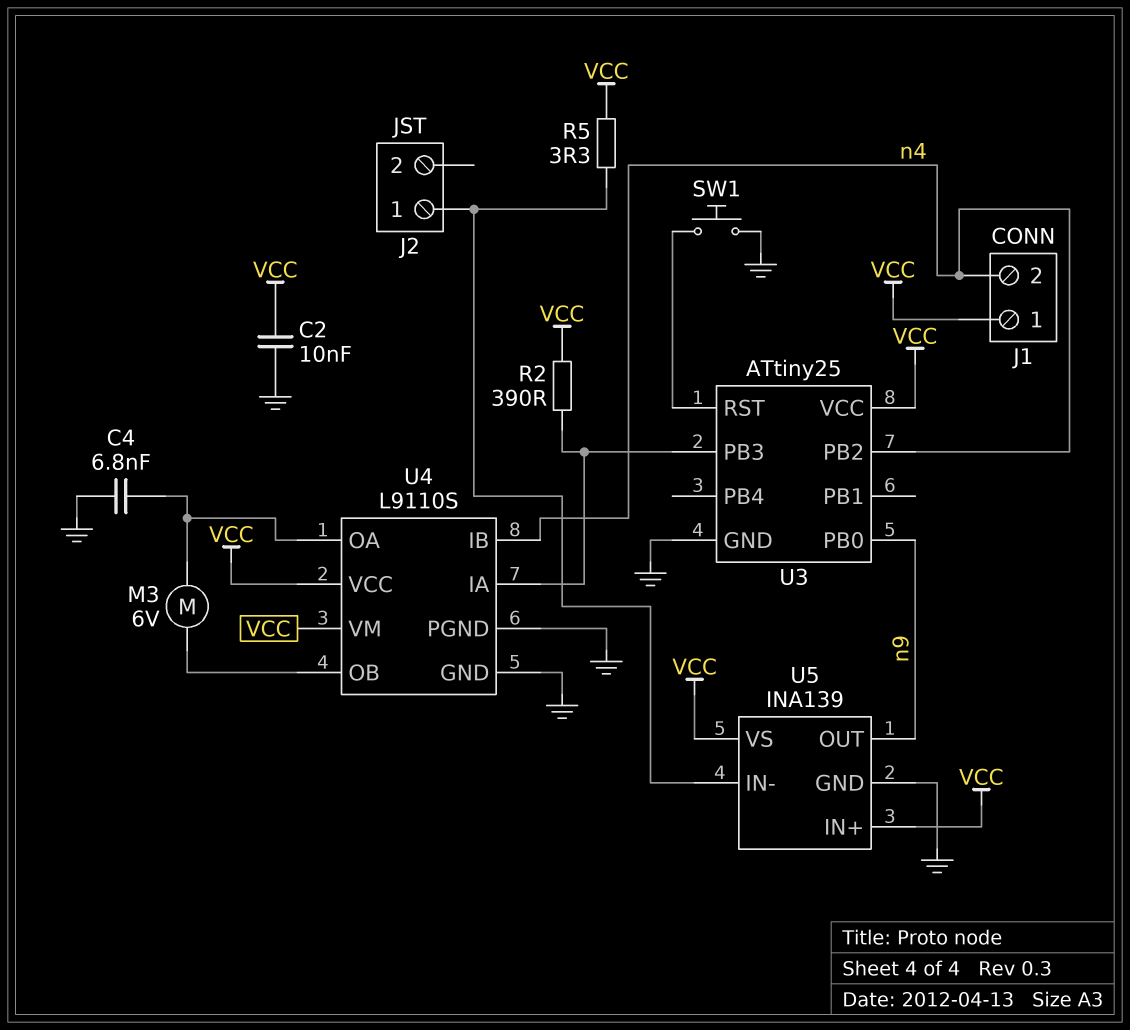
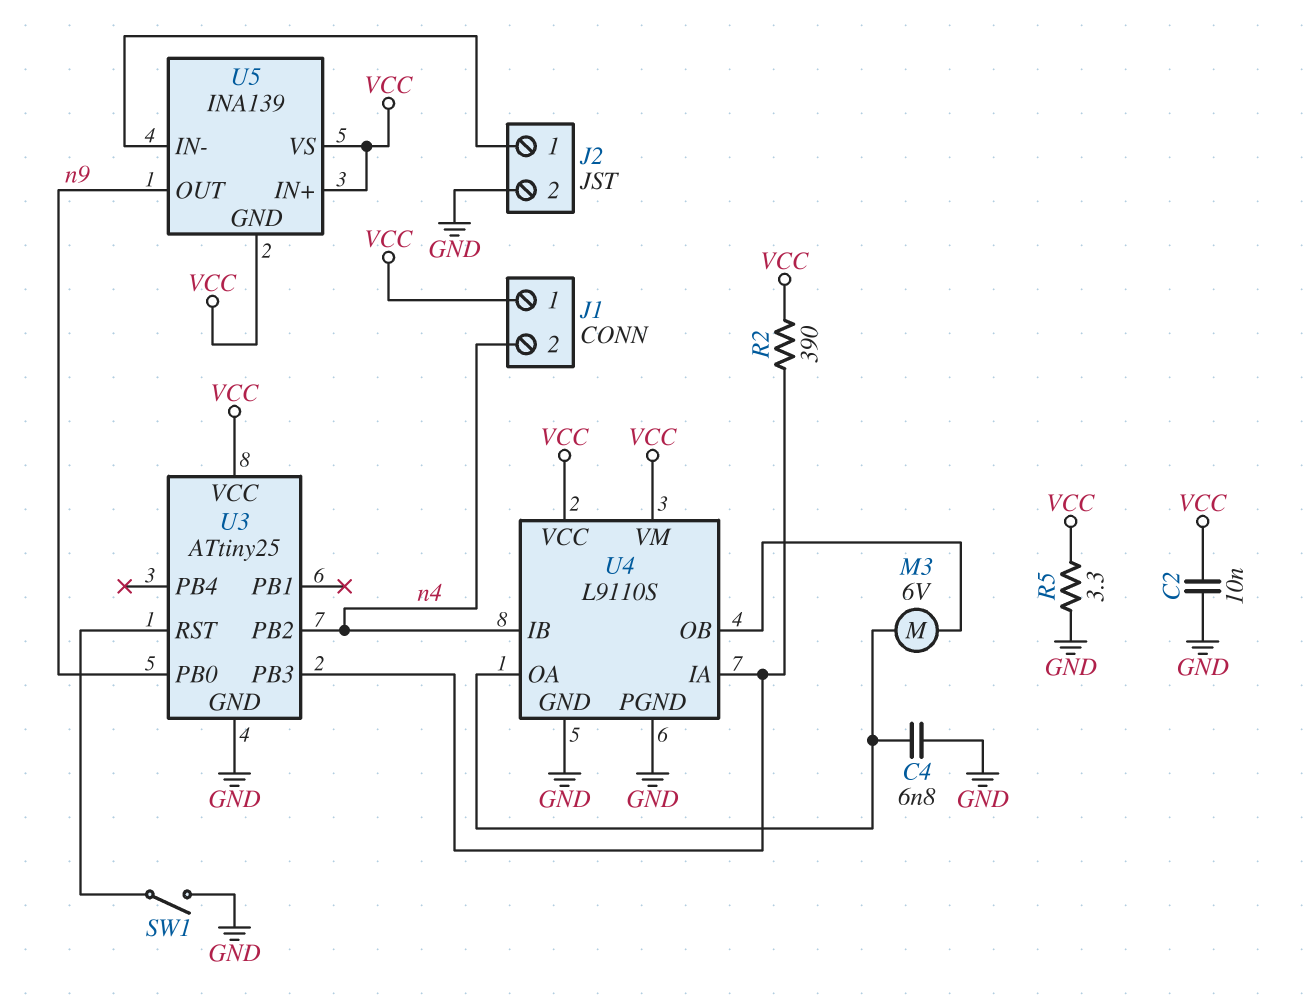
J2 pin 2: none -> GND
R5: 3.3 (J2/1, VCC) -> 3.3 (GND, VCC)
SW1: button (GND, U3/RST) -> switch (GND, U3/RST)
U5 pin GND: GND -> VCC

